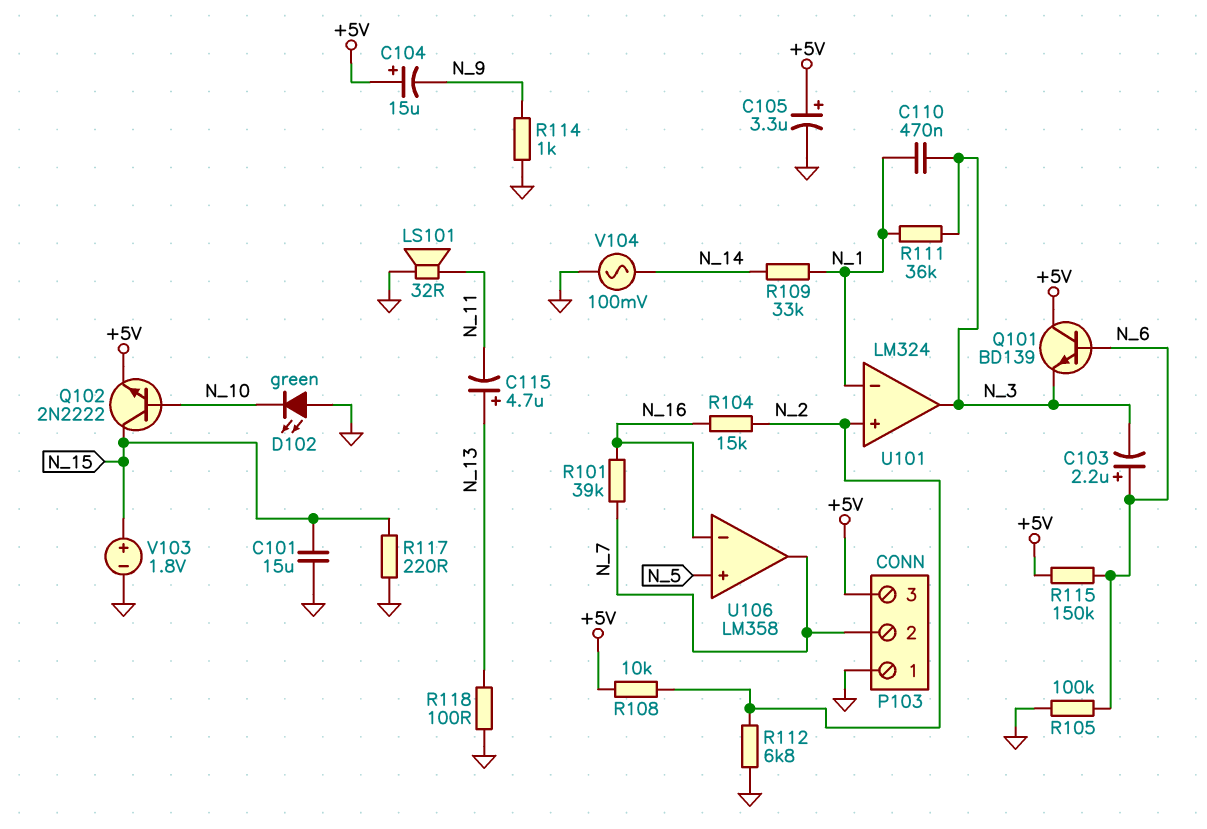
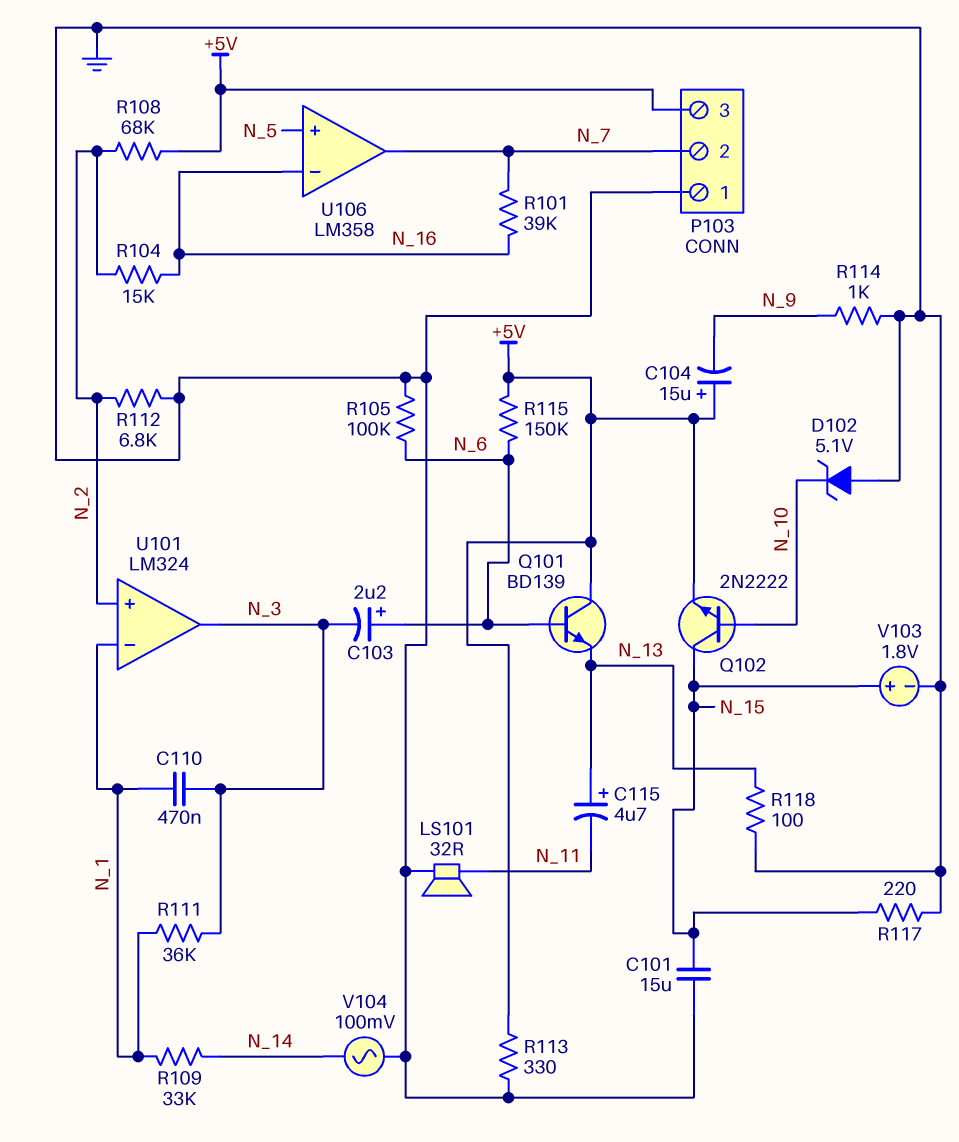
C105: 3.3uF (plus +5V, minus GND) -> none
D102: LED green (A GND, K N_10) -> zener 5.1V (A GND, K N_10)
Q101: NPN BD139 (B N_6, C +5V, E N_3) -> NPN BD139 (B N_6, C +5V, E N_13)
R108: 10k (+5V, N_2) -> 68k (+5V, N_2)
R113: none -> 330 (+5V, GND)

